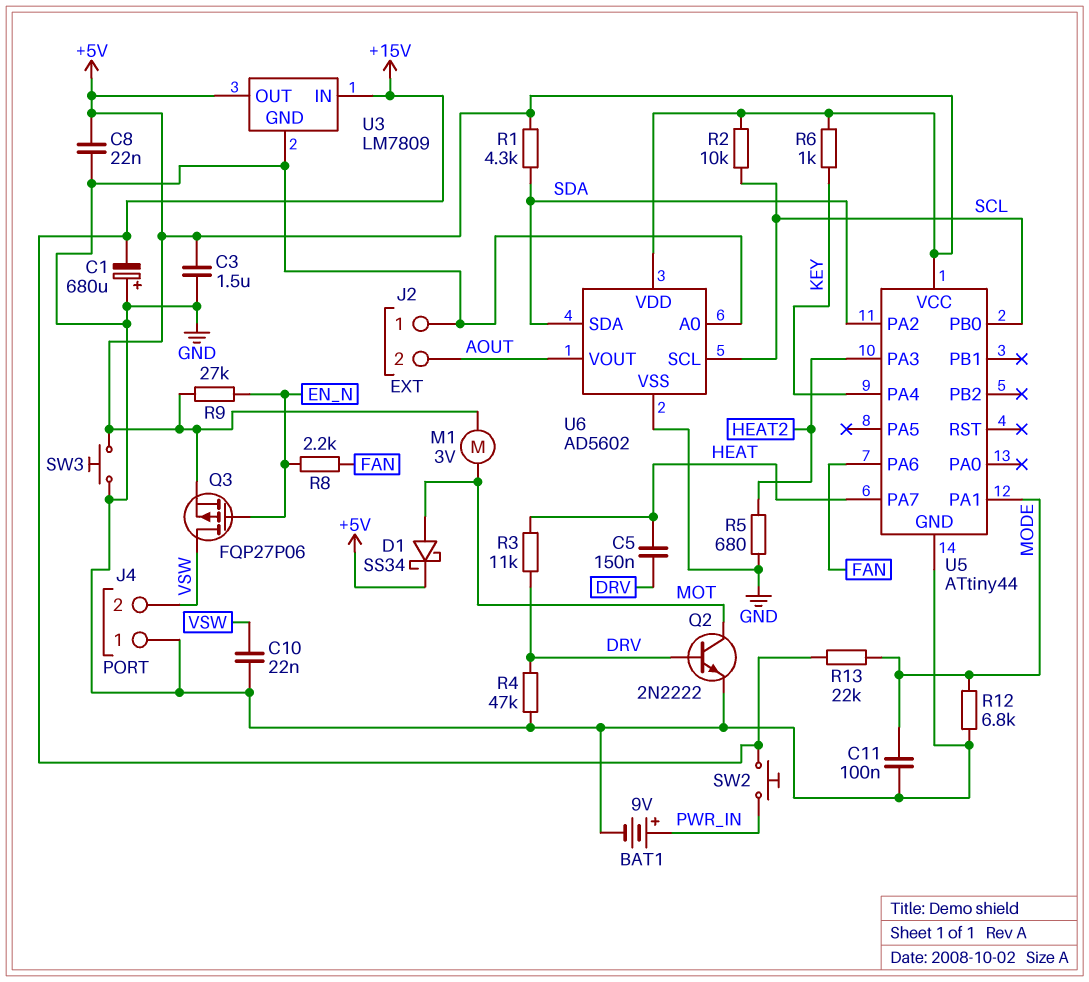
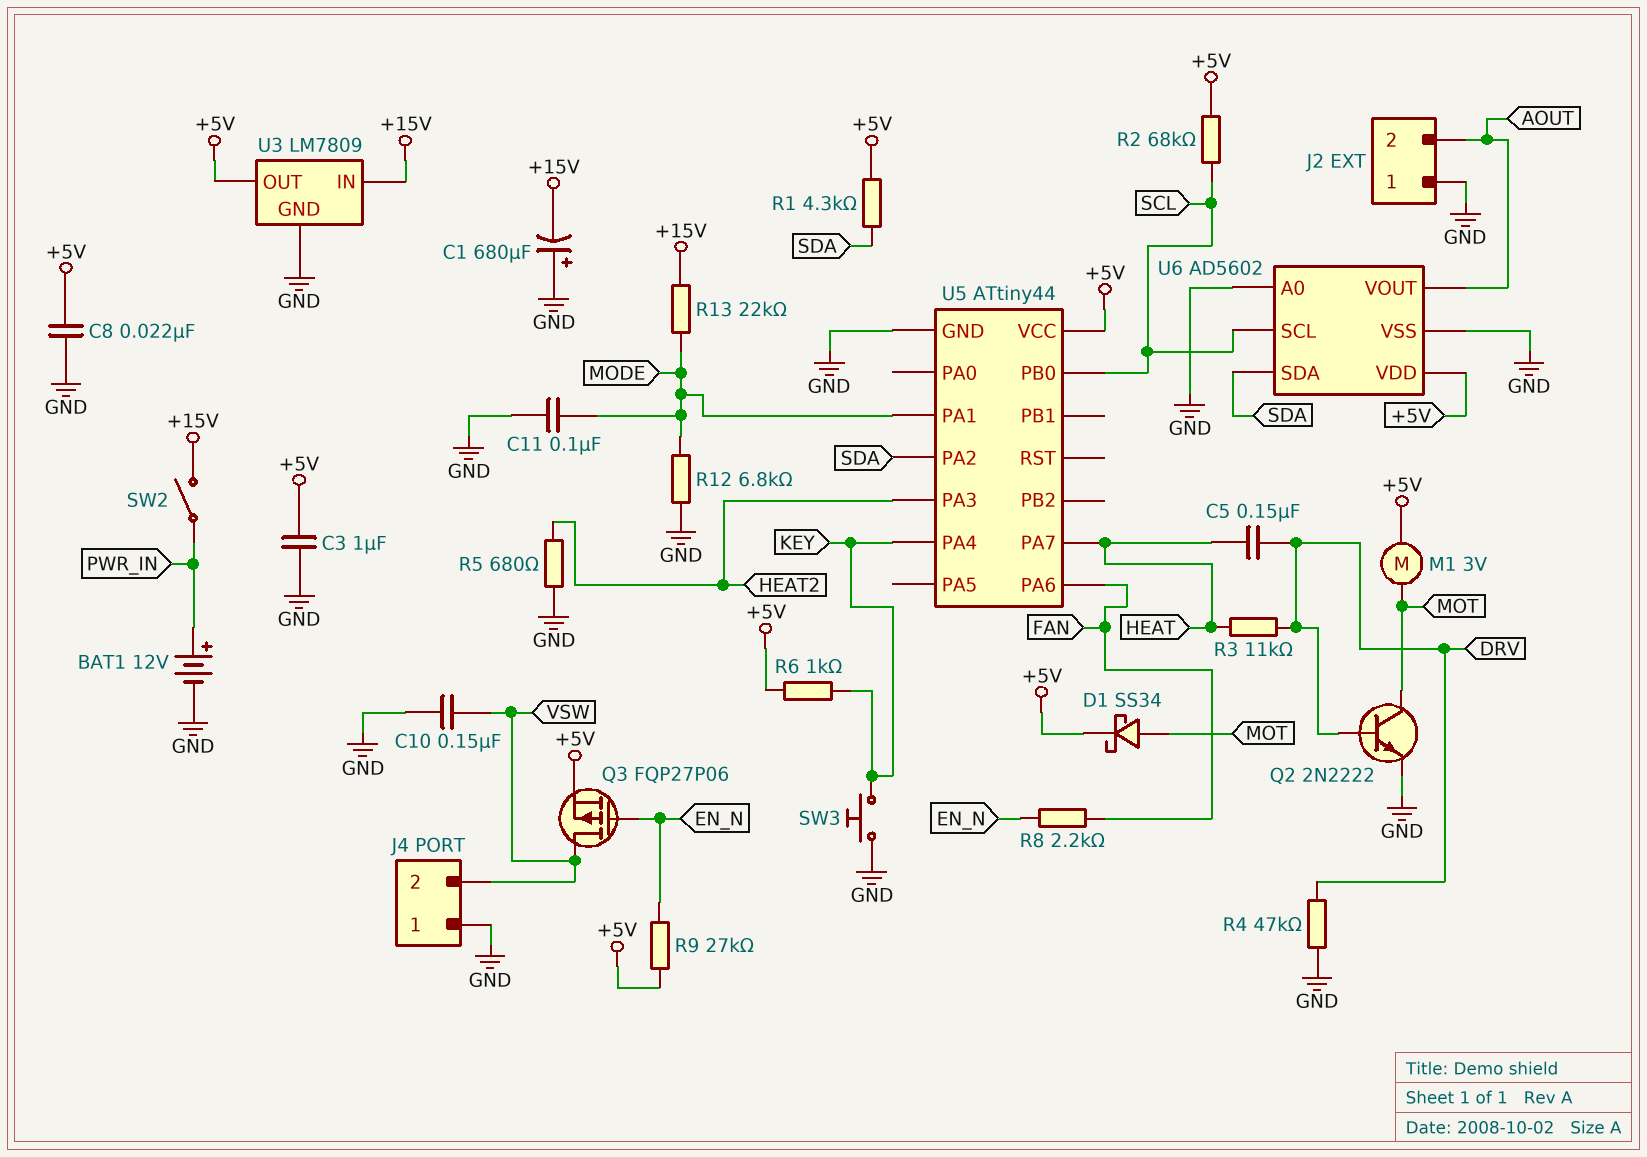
BAT1: 9V (plus PWR_IN, minus GND) -> 12V (plus PWR_IN, minus GND)
C3: 1.5uF (+5V, GND) -> 1uF (+5V, GND)
C10: 22nF (GND, VSW) -> 150nF (GND, VSW)
R2: 10k (+5V, SCL) -> 68k (+5V, SCL)
SW2: button (+15V, PWR_IN) -> switch (+15V, PWR_IN)
SW3: button (+5V, GND) -> button (GND, KEY)

